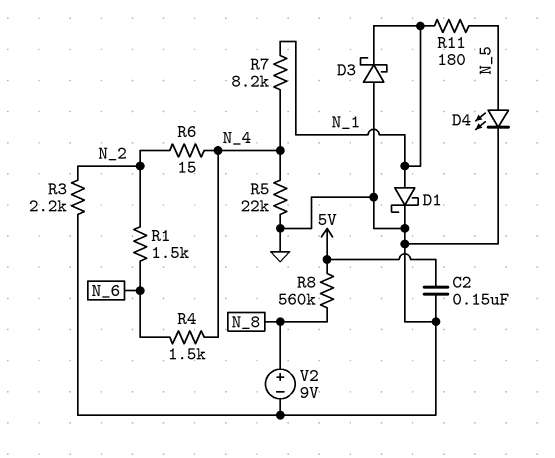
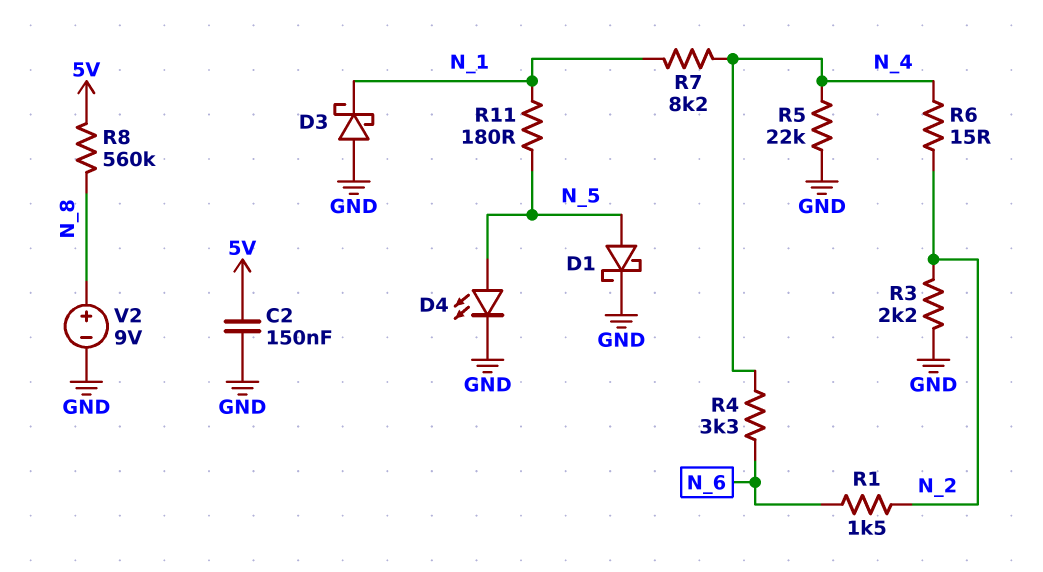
D1: schottky (A N_1, K GND) -> schottky (A N_5, K GND)
R4: 1.5k (N_4, N_6) -> 3.3k (N_4, N_6)

